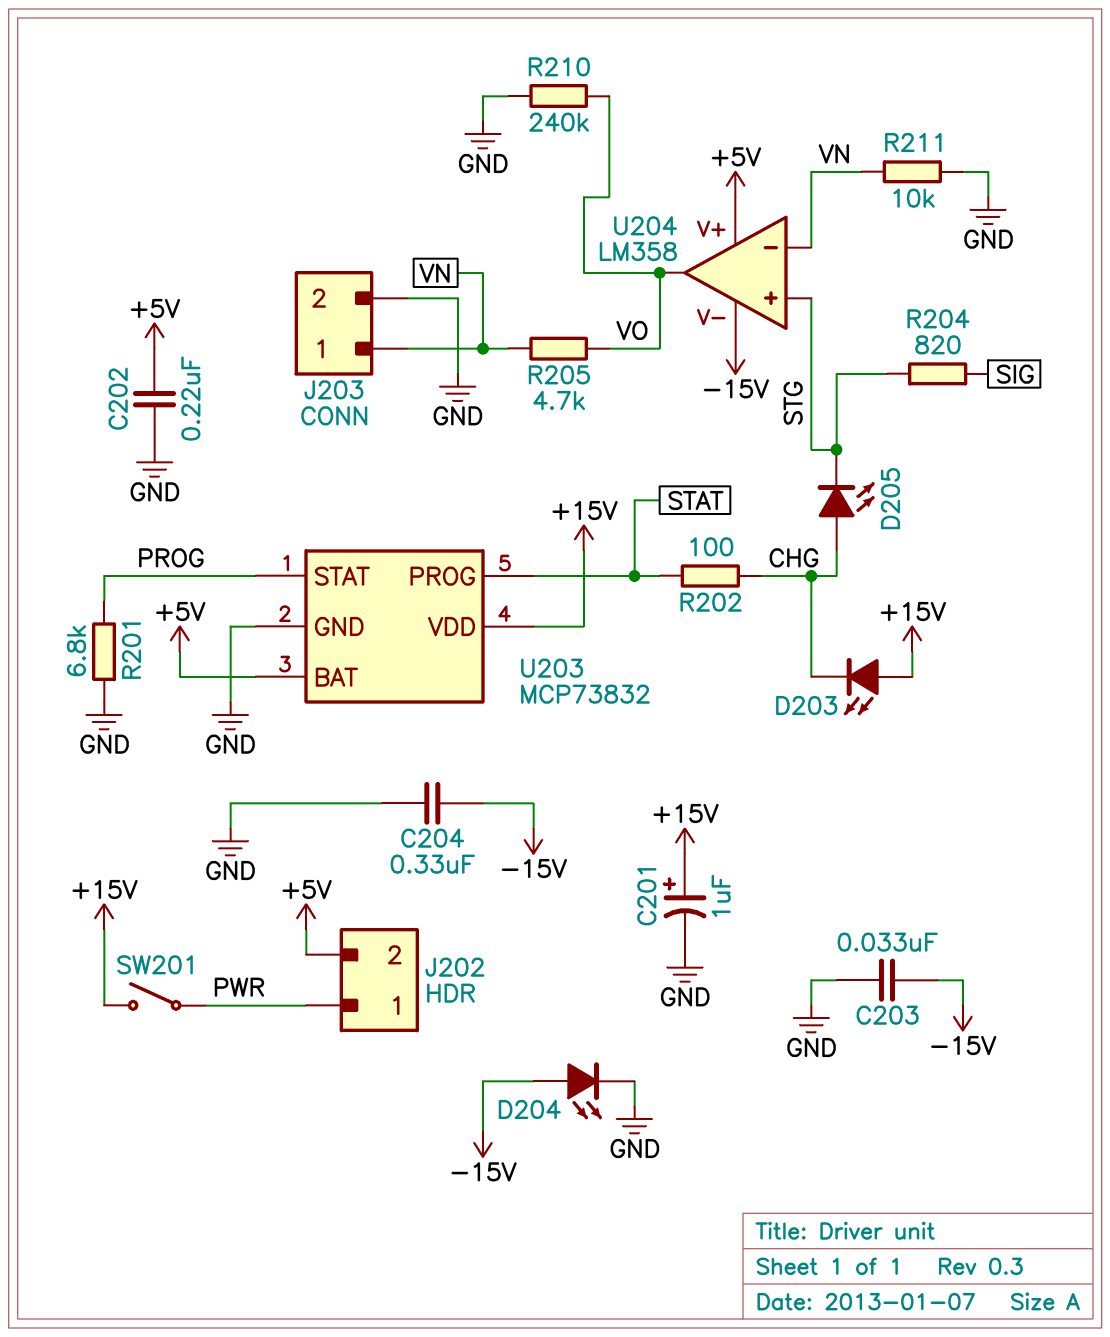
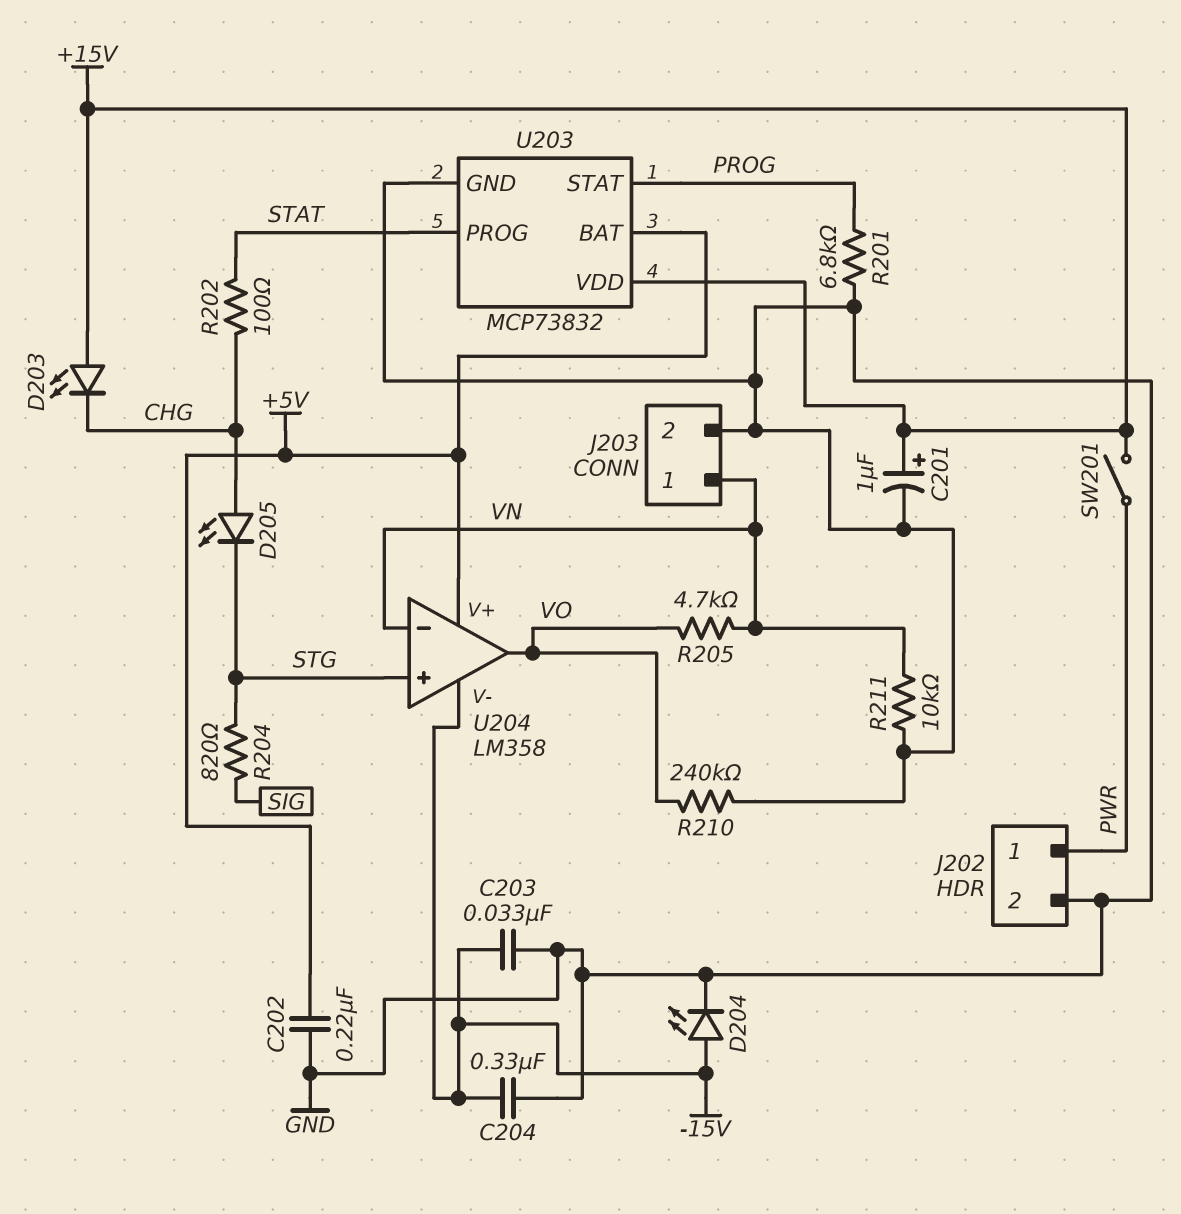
J202 pin 2: +5V -> GND

